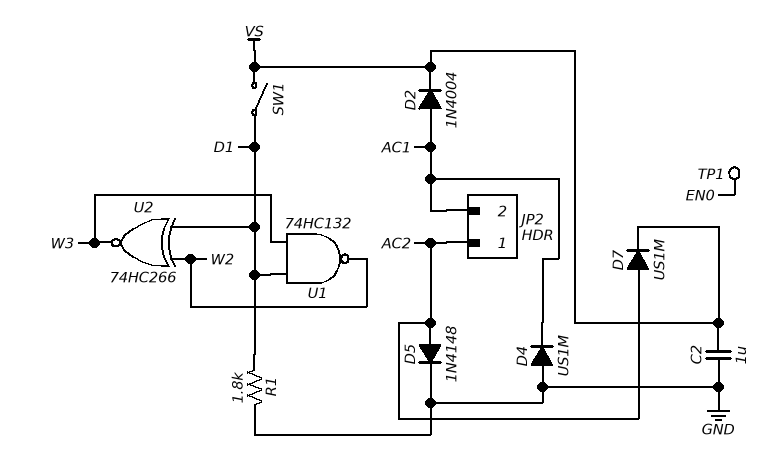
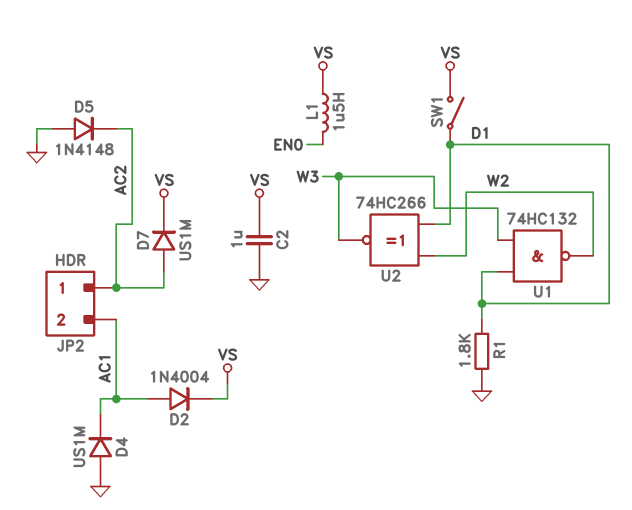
D5: diode 1N4148 (A AC2, K GND) -> diode 1N4148 (A GND, K AC2)
L1: none -> 1.5uH (EN0, VS)
TP1: test point (EN0) -> none

